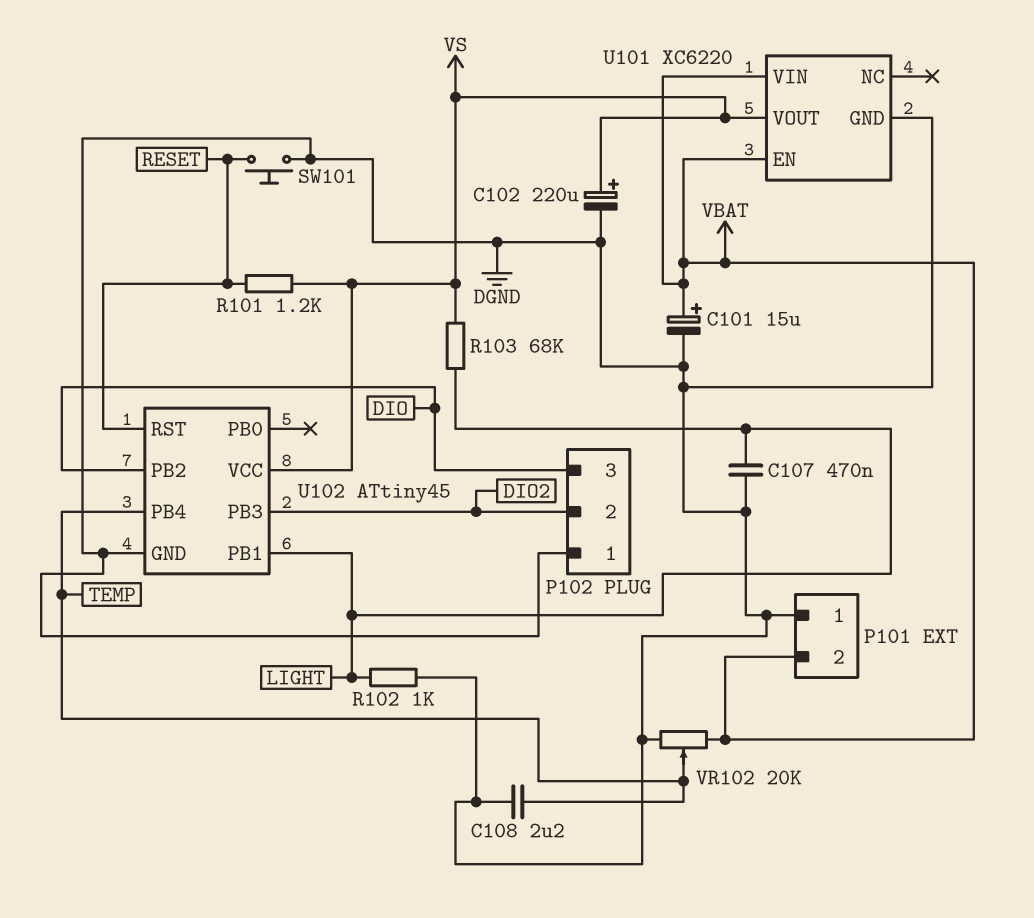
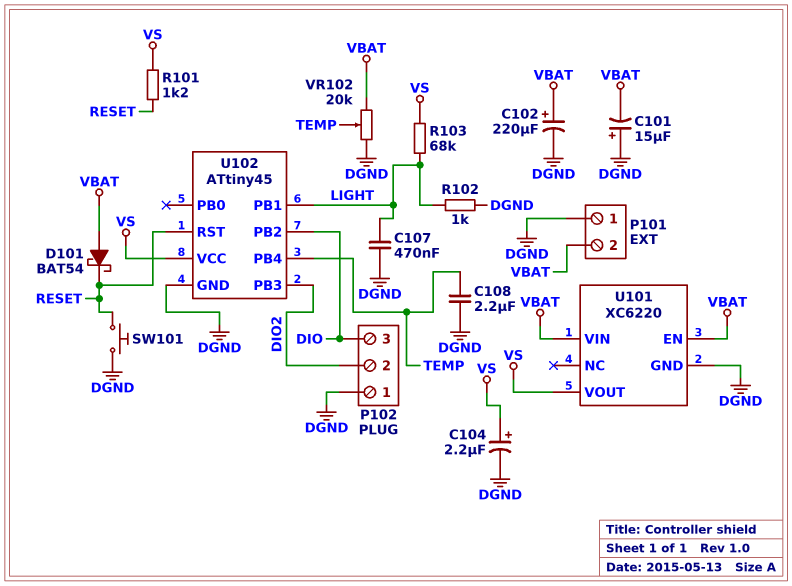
C101: 15uF (plus VBAT, minus DGND) -> 15uF (plus DGND, minus VBAT)
C102: 220uF (plus VS, minus DGND) -> 220uF (plus VBAT, minus DGND)
C104: none -> 2.2uF (plus VS, minus DGND)
D101: none -> schottky BAT54 (A VBAT, K RESET)

